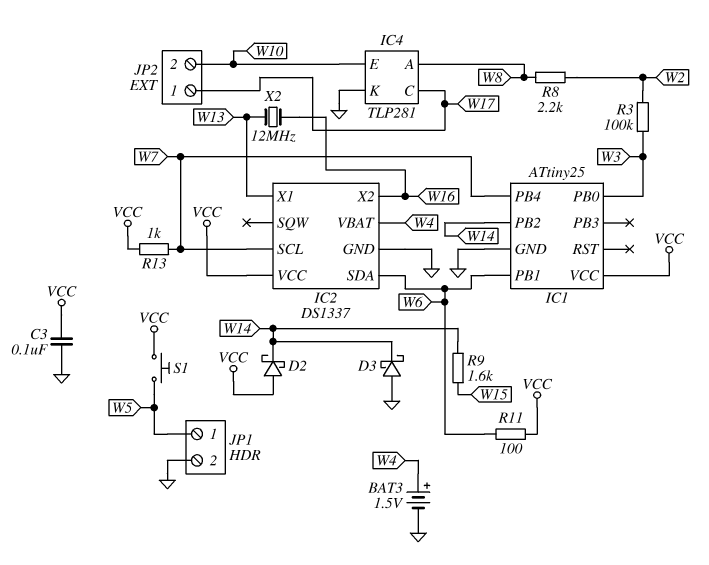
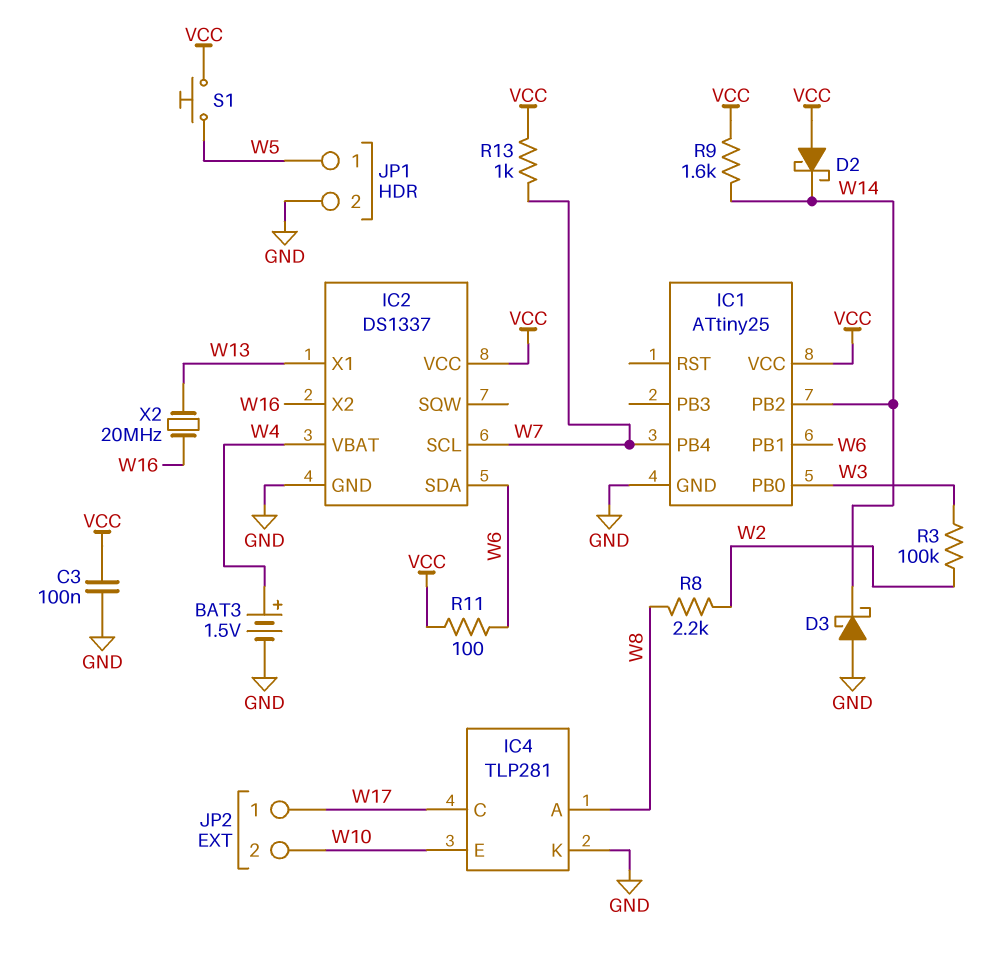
R9: 1.6k (W14, W15) -> 1.6k (VCC, W14)
X2: 12MHz (W13, W16) -> 20MHz (W13, W16)

